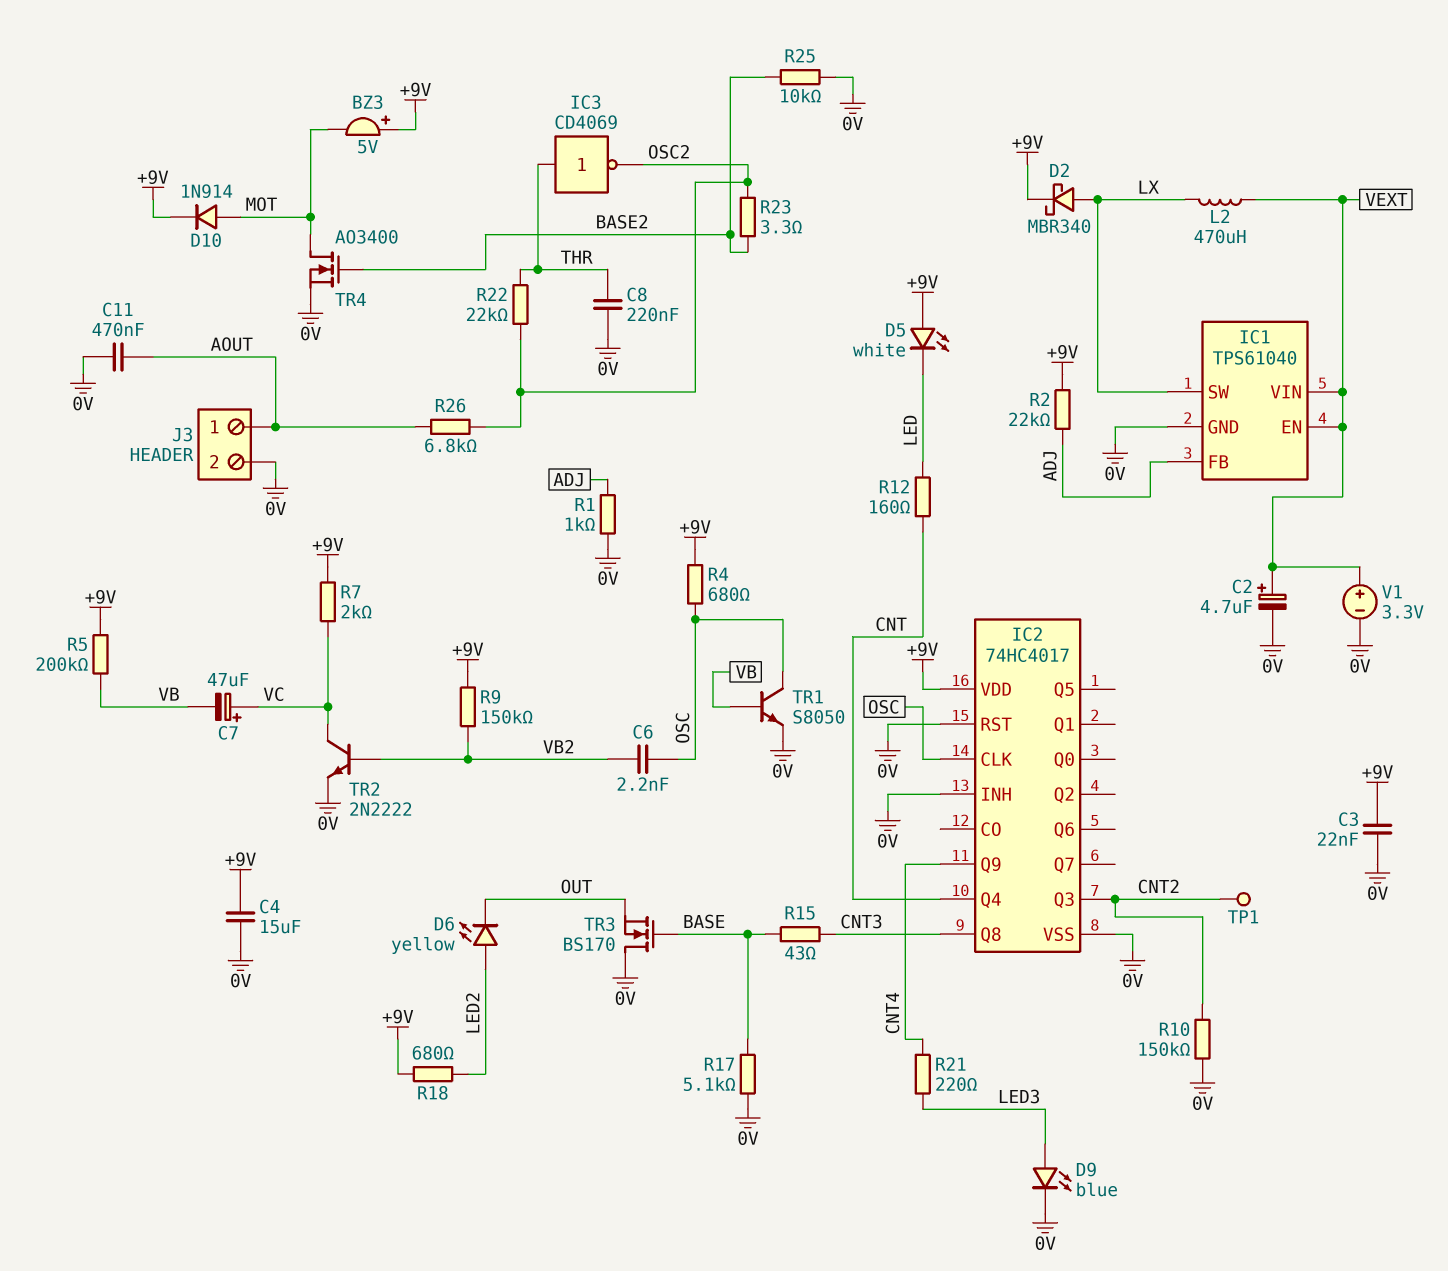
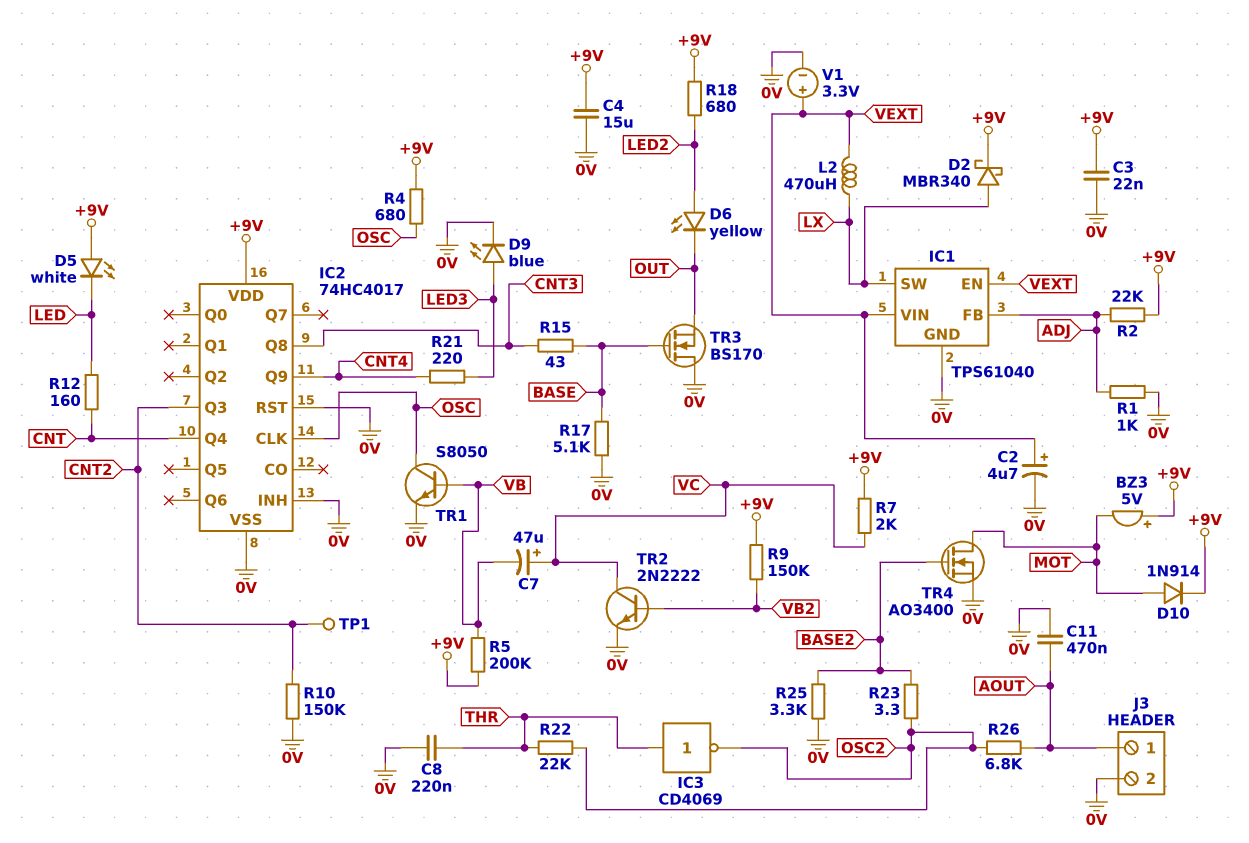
C6: 2.2nF (OSC, VB2) -> none
R25: 10k (0V, BASE2) -> 3.3k (0V, BASE2)

